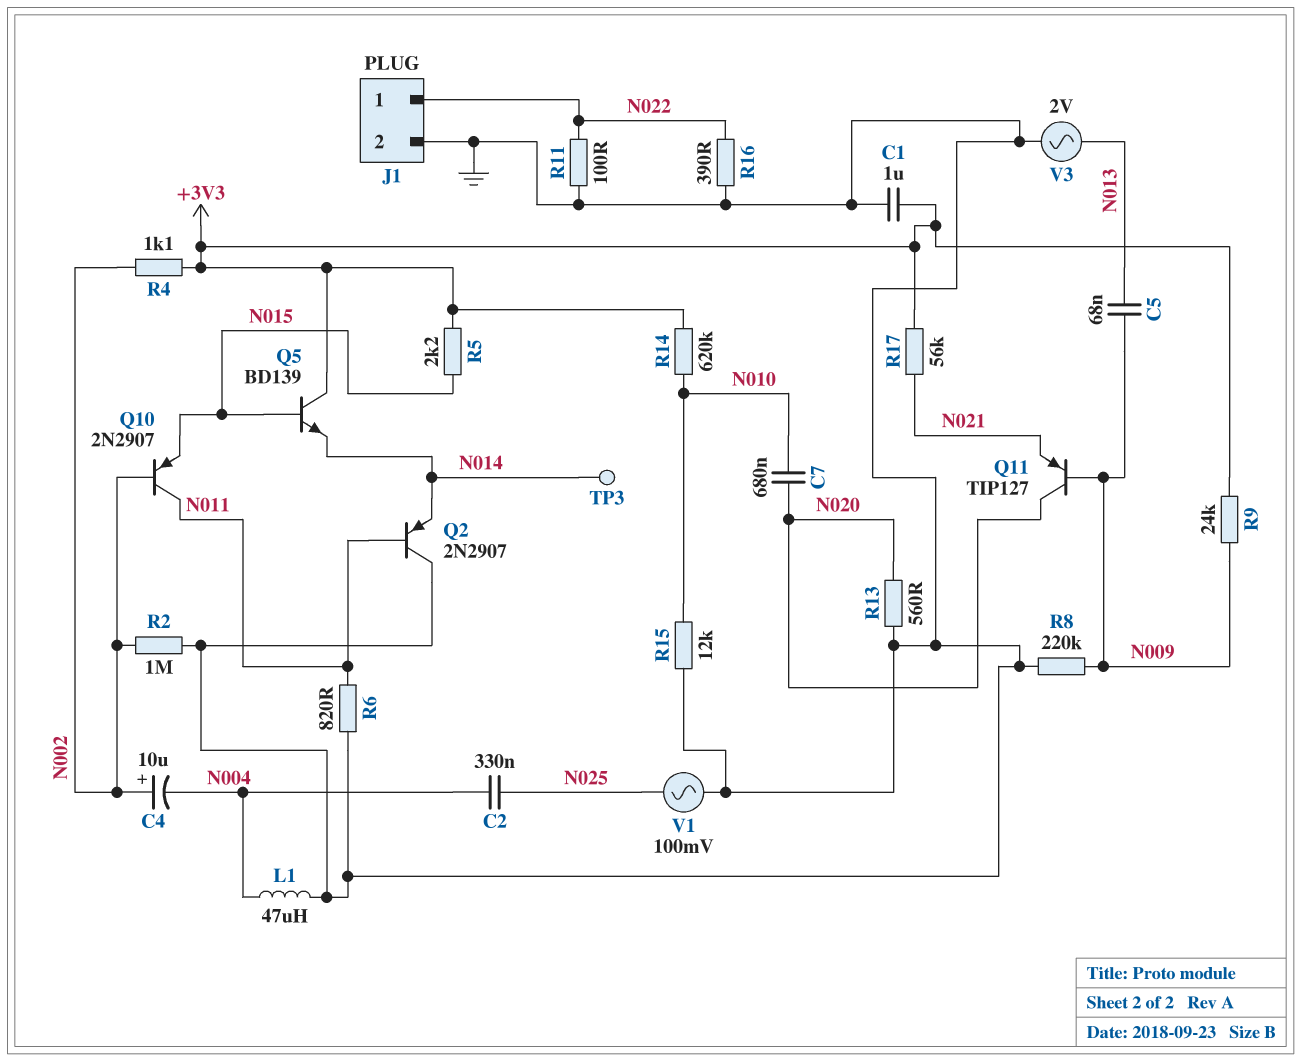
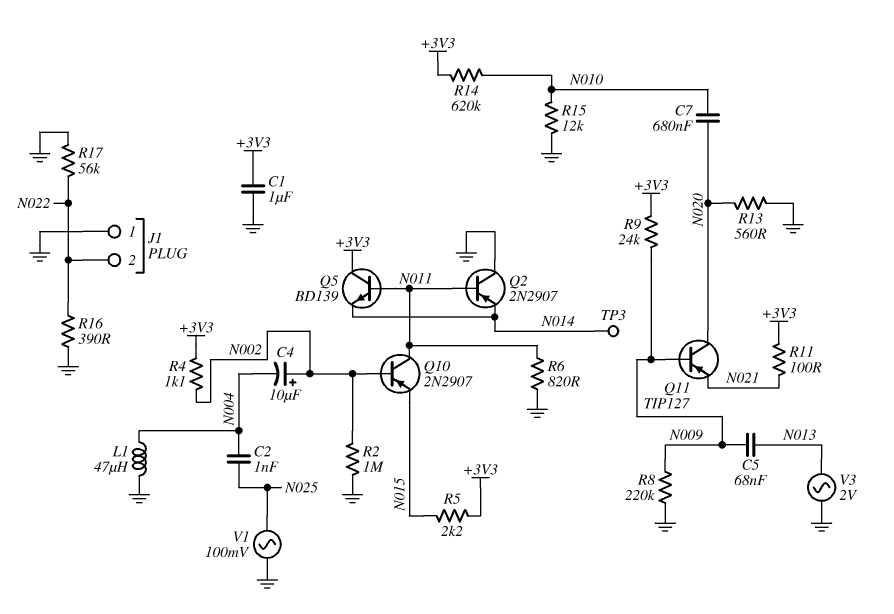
C2: 330nF (N004, N025) -> 1nF (N004, N025)
J1 pin 1: N022 -> GND
J1 pin 2: GND -> N022
Q5: NPN BD139 (B N015, C +3V3, E N014) -> NPN BD139 (B N011, C +3V3, E N014)
R11: 100 (GND, N022) -> 100 (+3V3, N021)
R17: 56k (+3V3, N021) -> 56k (GND, N022)

